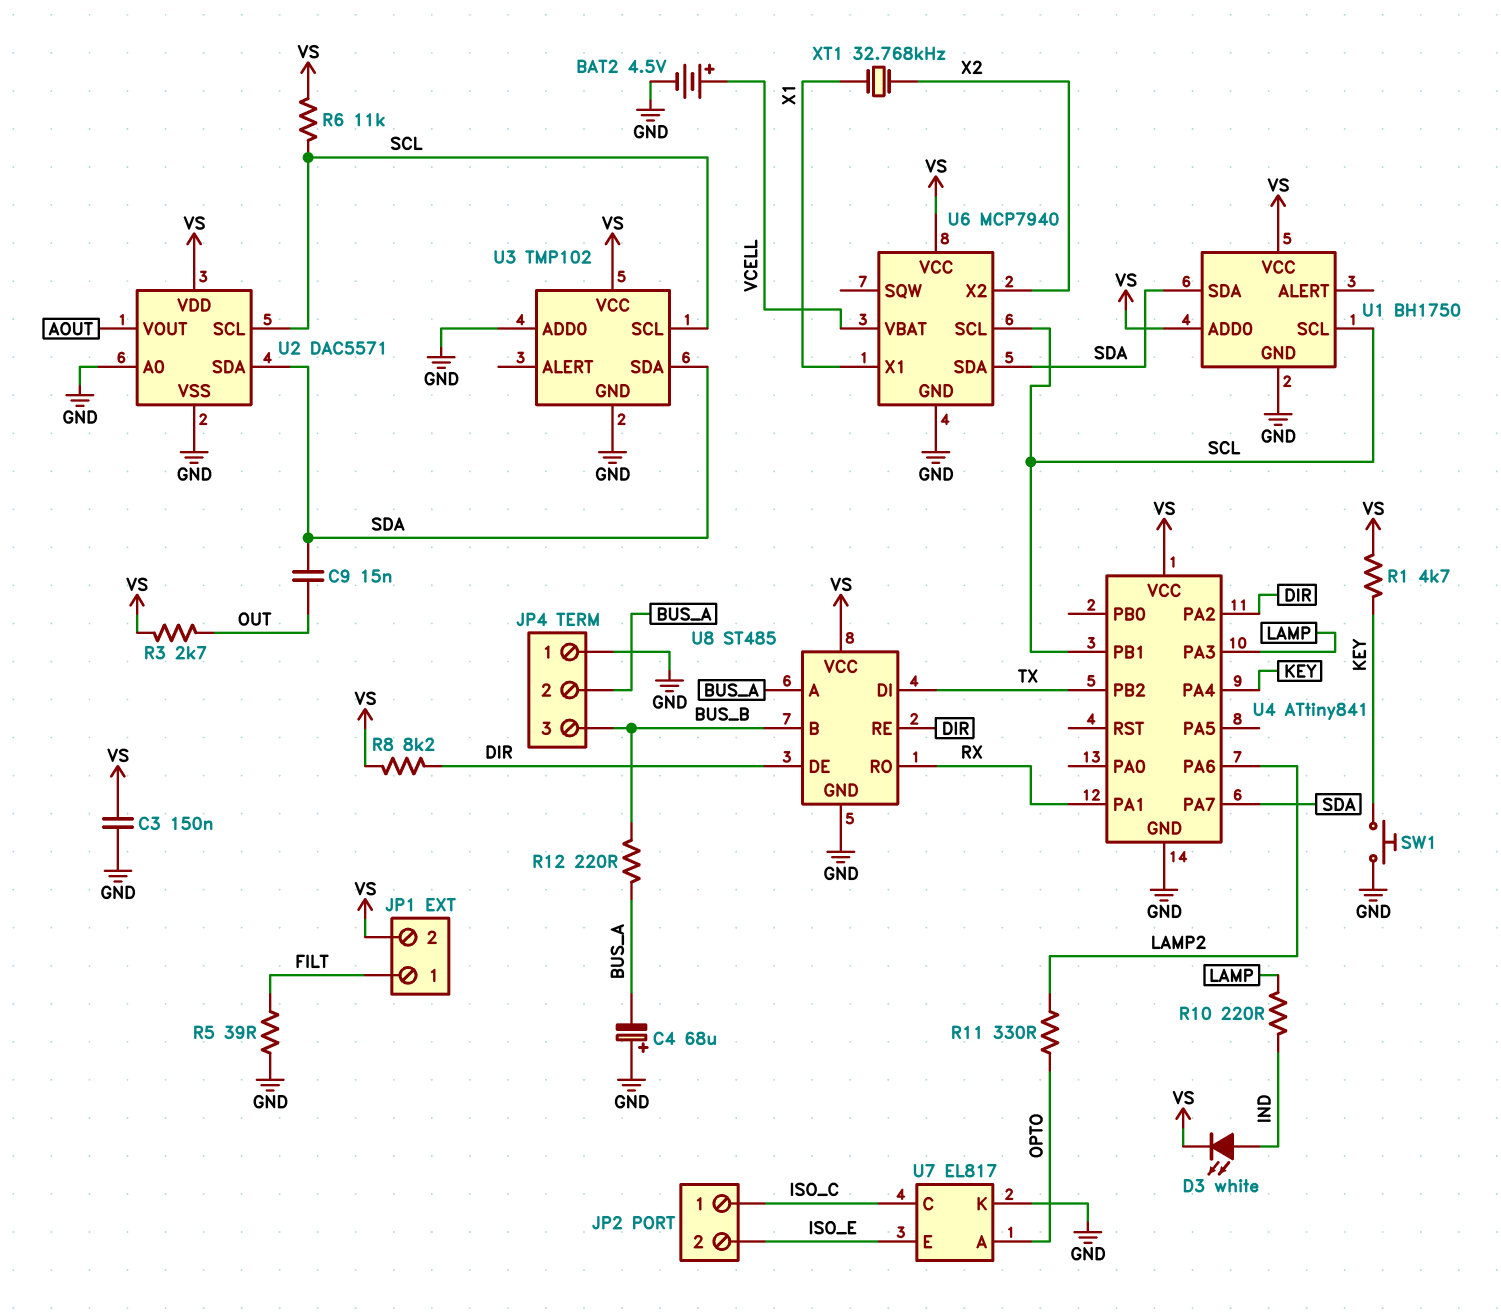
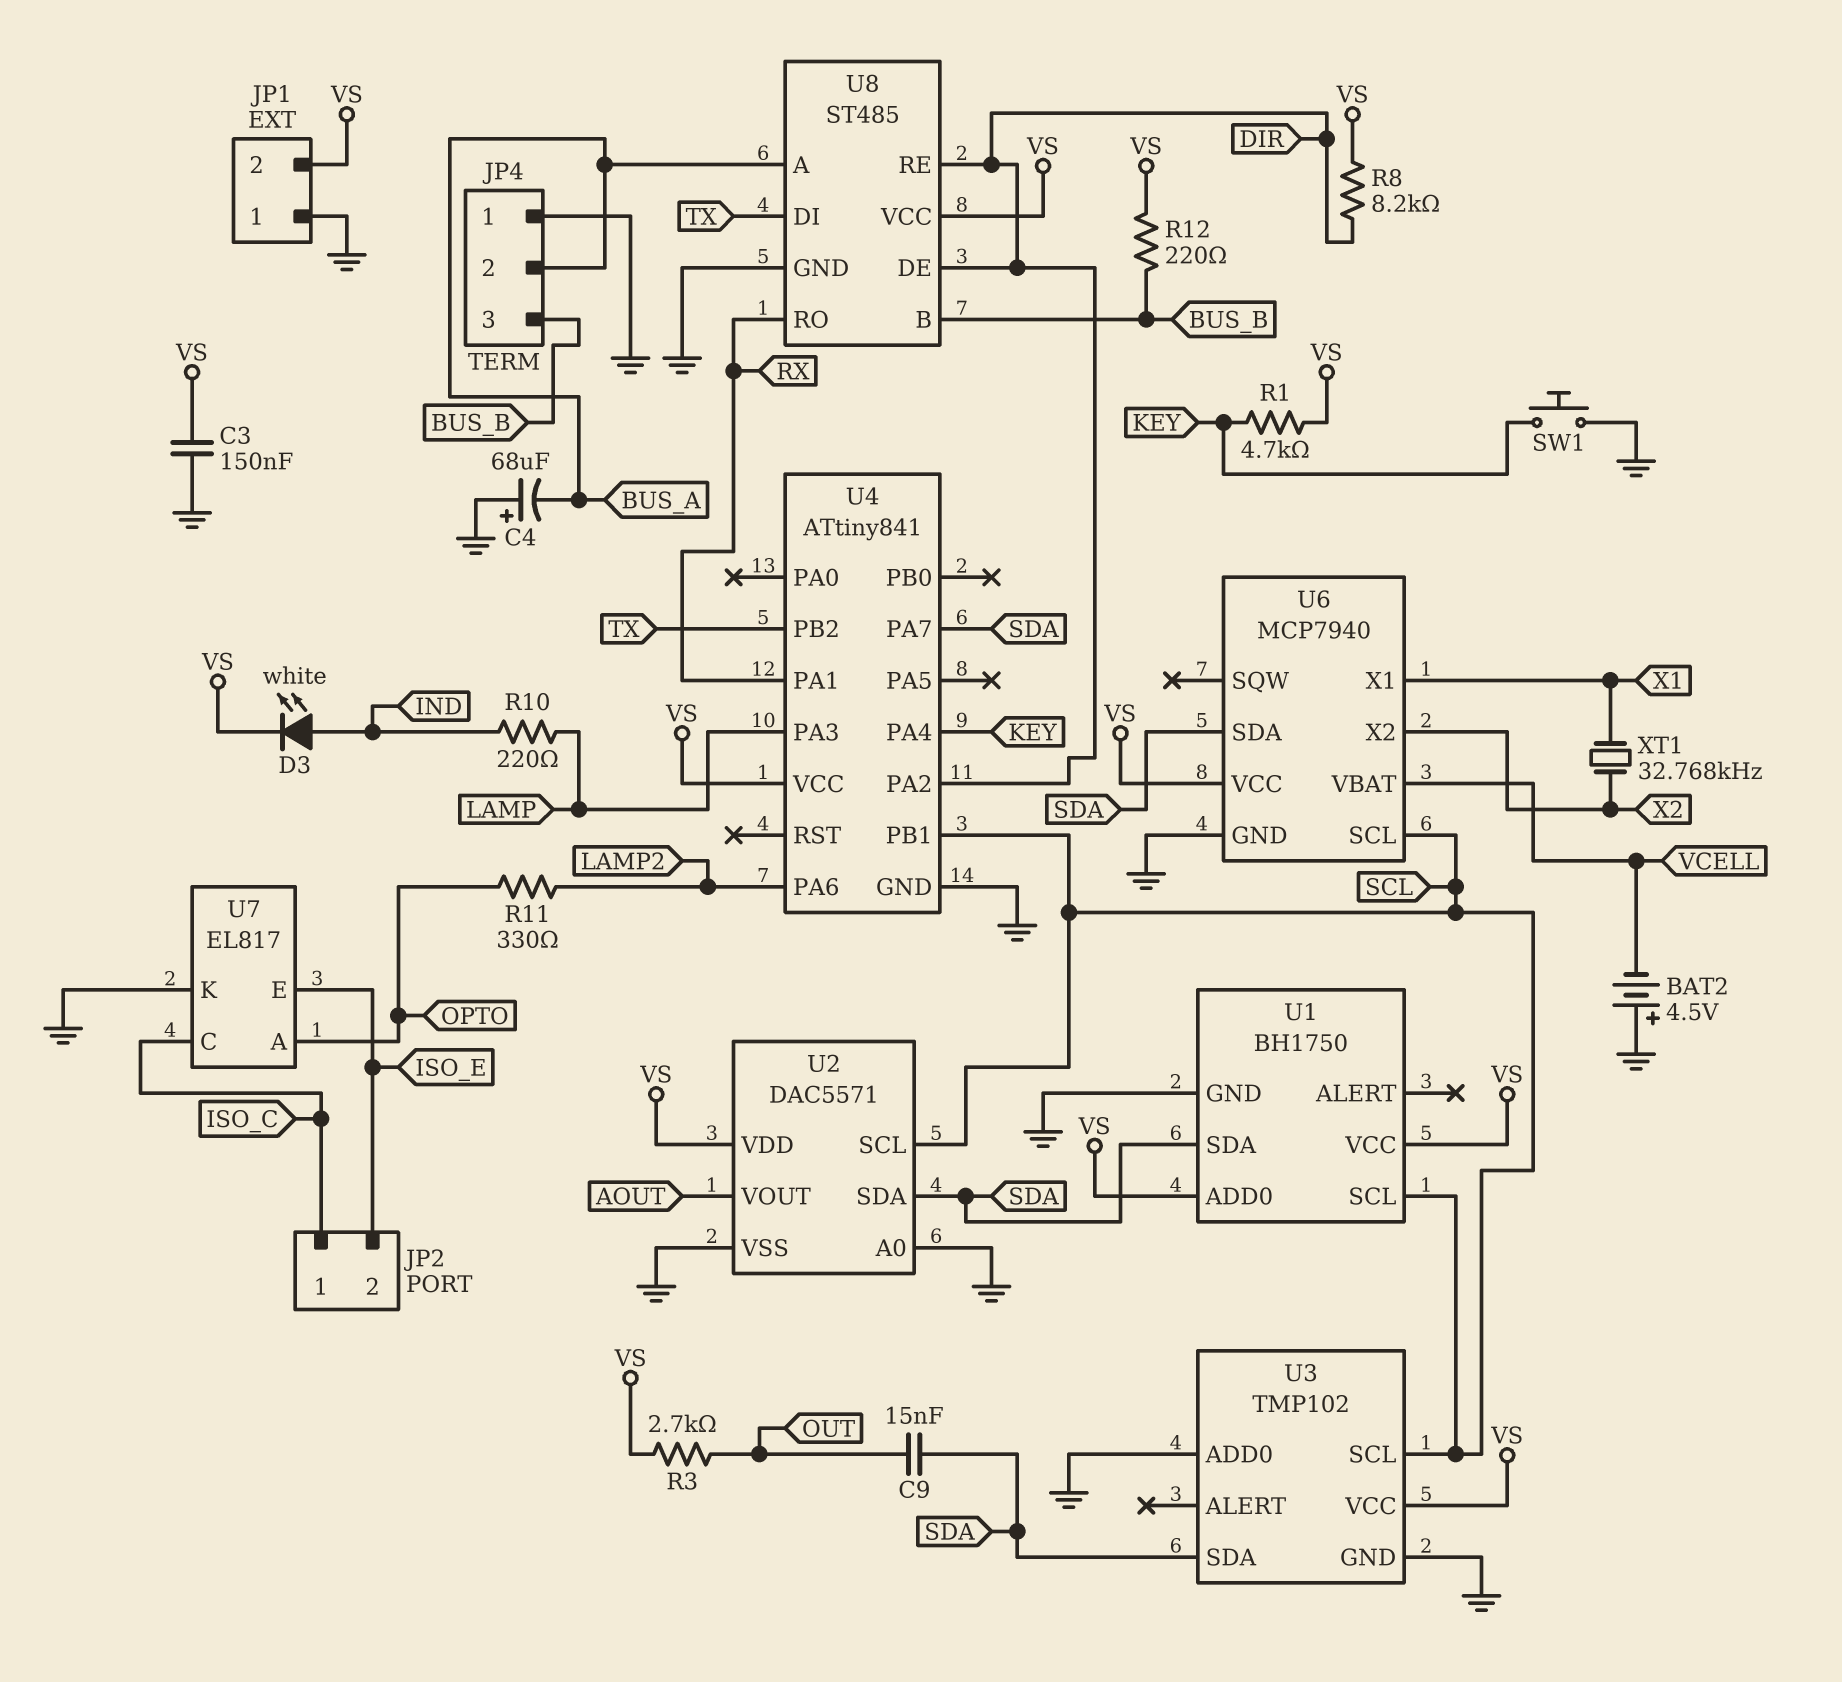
BAT2: 4.5V (plus VCELL, minus GND) -> 4.5V (plus GND, minus VCELL)
JP1 pin 1: FILT -> GND
R5: 39 (FILT, GND) -> none
R6: 11k (SCL, VS) -> none
R12: 220 (BUS_A, BUS_B) -> 220 (BUS_B, VS)

